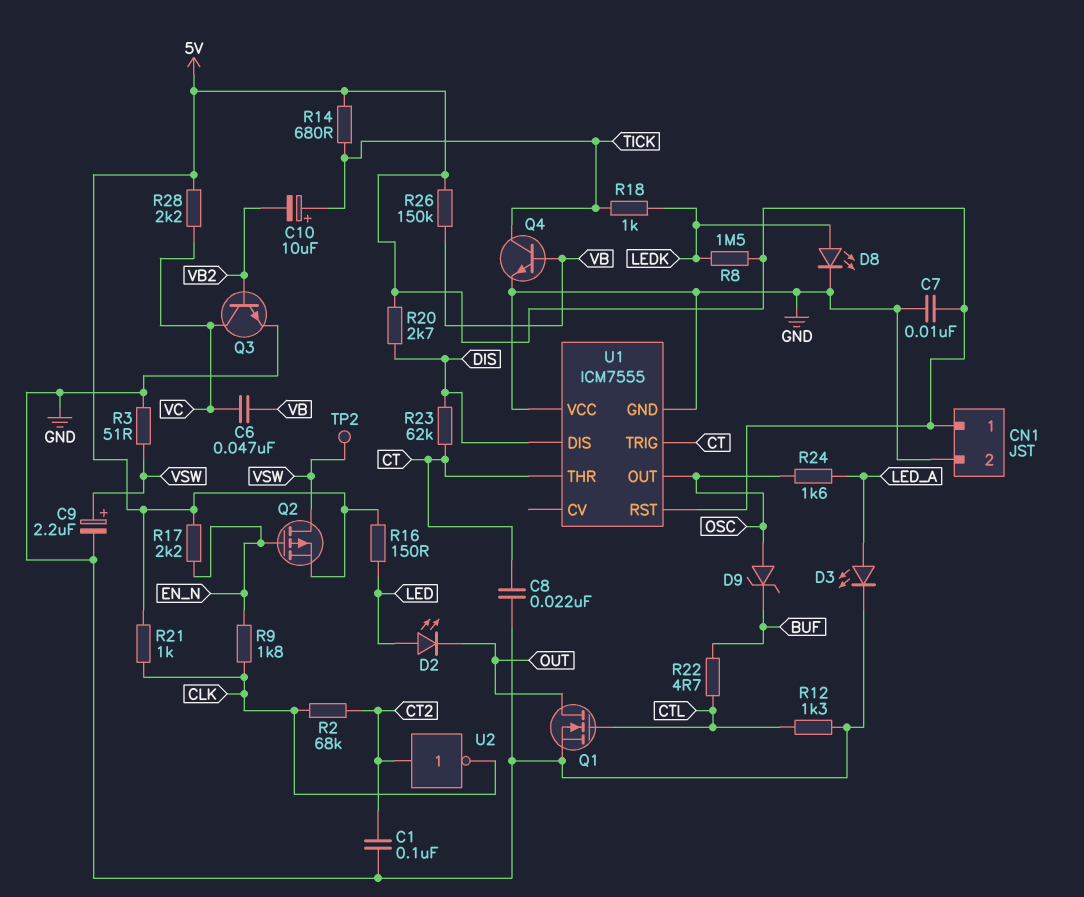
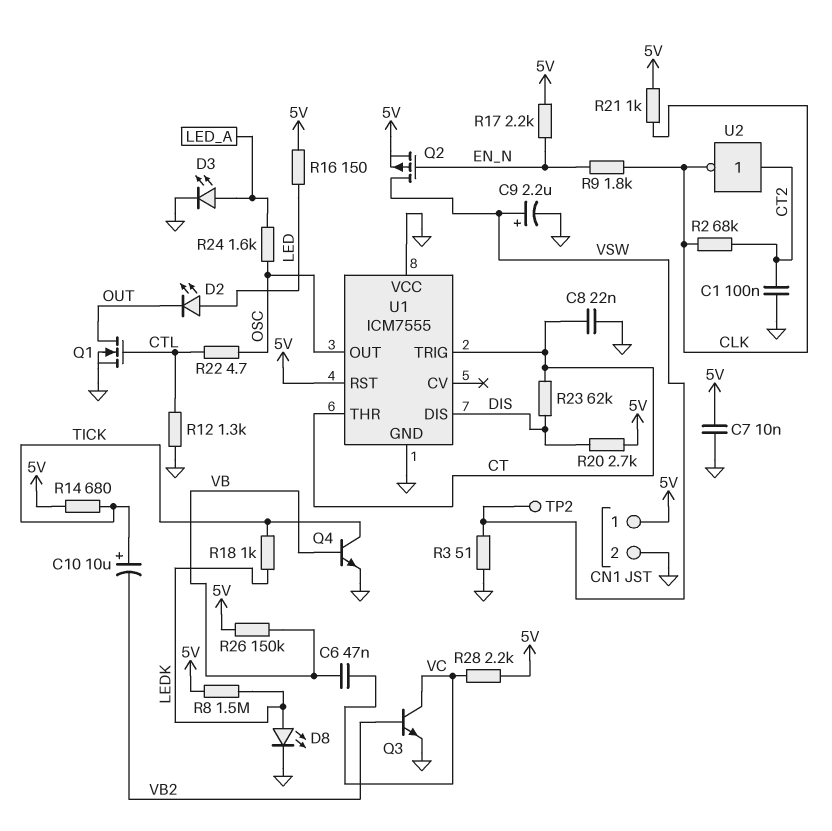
D9: zener (A OSC, K BUF) -> none
R22: 4.7 (BUF, CTL) -> 4.7 (CTL, OSC)

